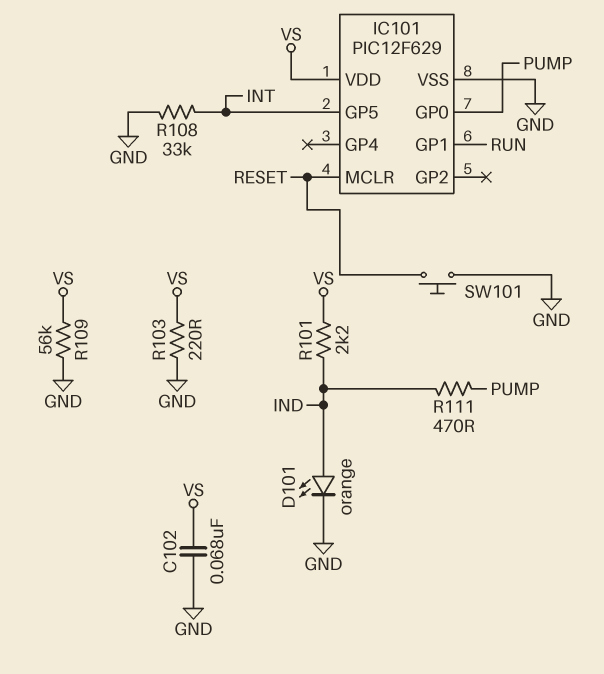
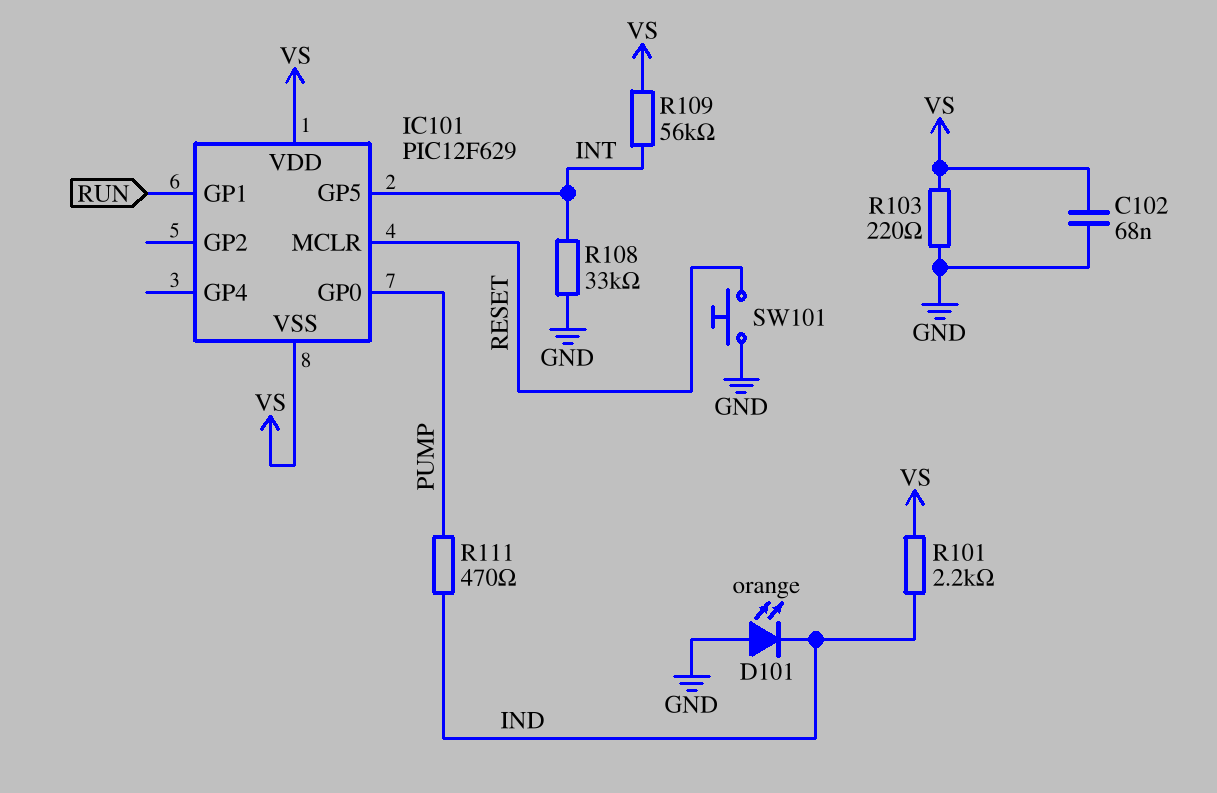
D101: LED orange (A IND, K GND) -> LED orange (A GND, K IND)
IC101 pin VSS: GND -> VS
R109: 56k (GND, VS) -> 56k (INT, VS)

